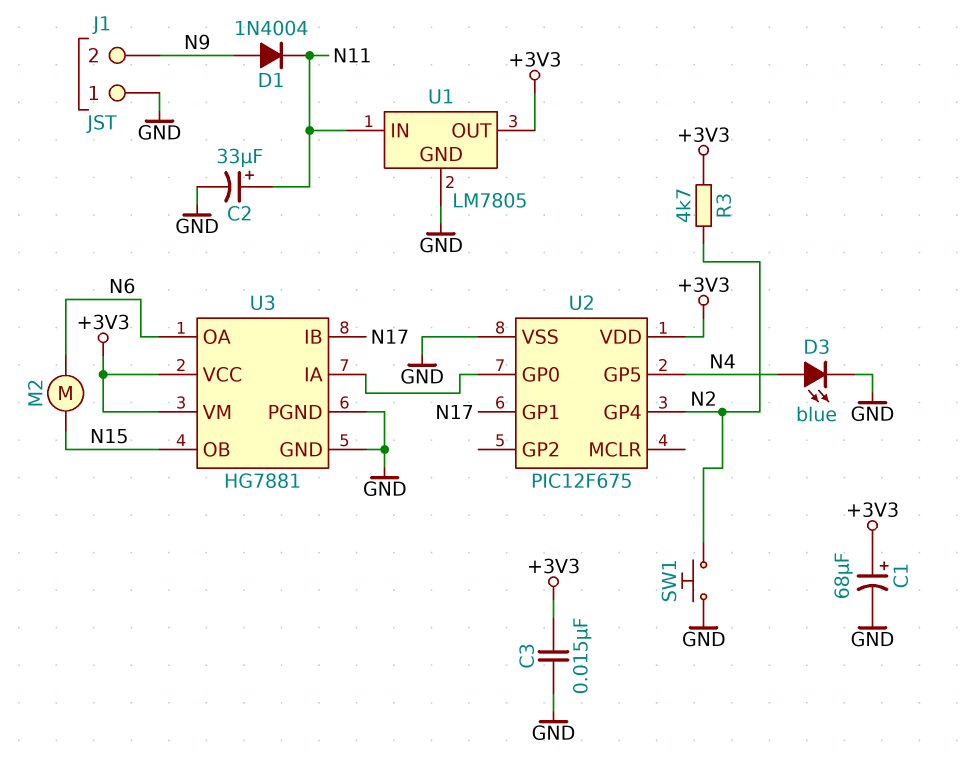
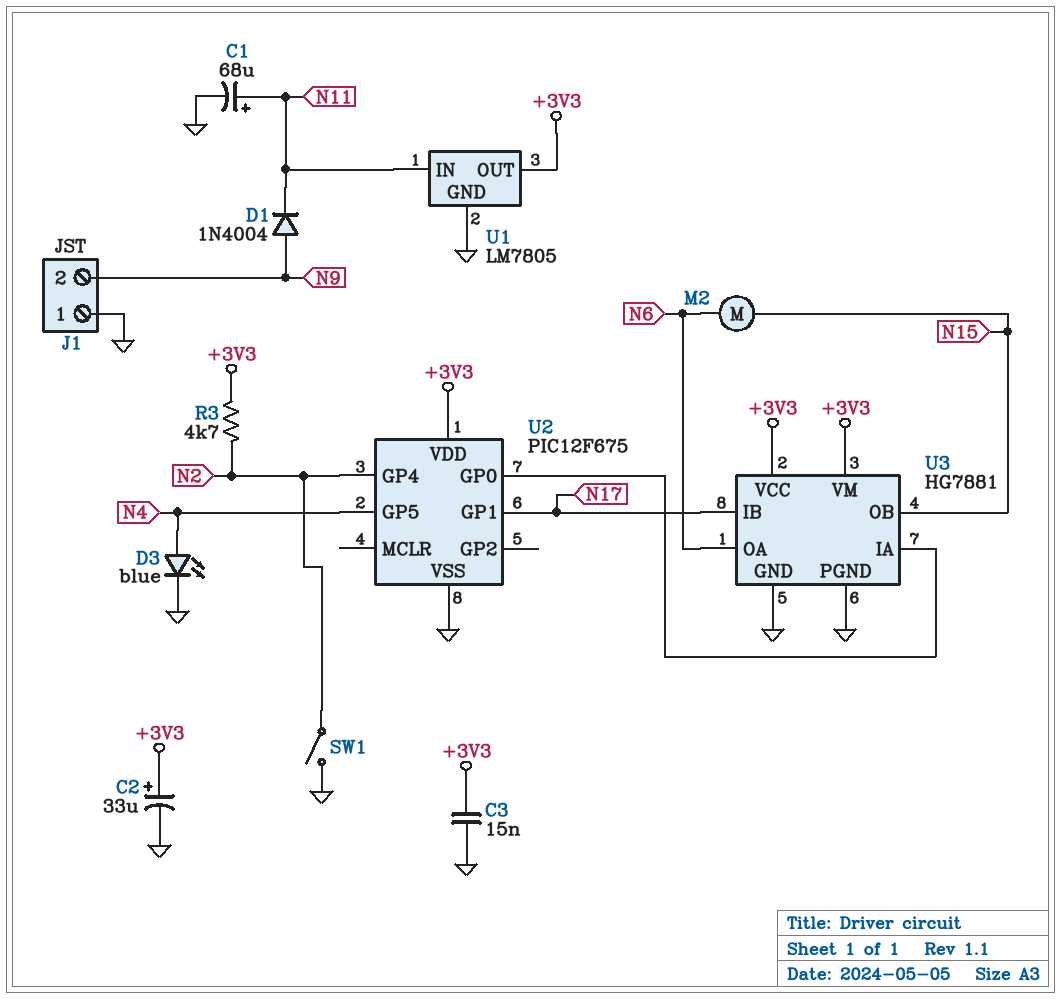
C1: 68uF (plus +3V3, minus GND) -> 68uF (plus N11, minus GND)
C2: 33uF (plus N11, minus GND) -> 33uF (plus +3V3, minus GND)
SW1: button (GND, N2) -> switch (GND, N2)

